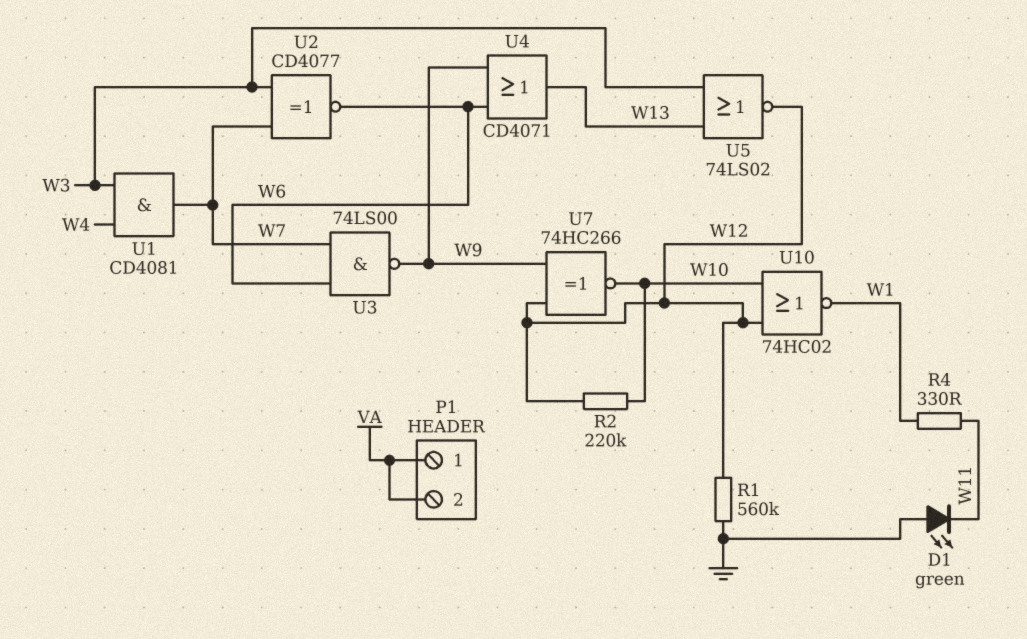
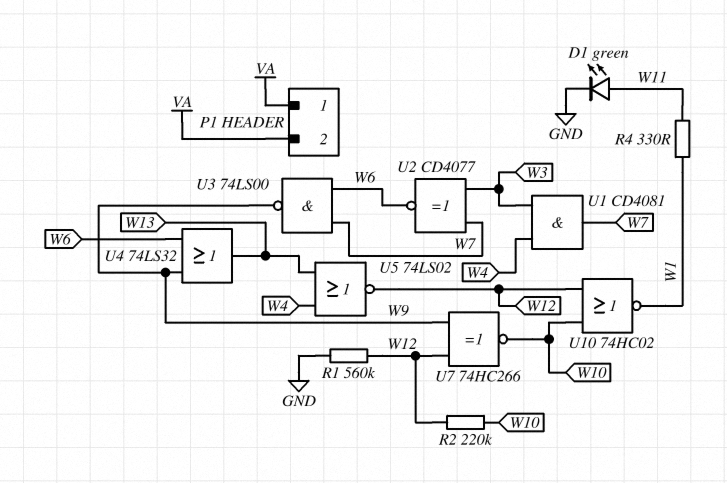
D1: LED green (A GND, K W11) -> LED green (A W11, K GND)
U4: OR CD4071 (in W6, in W9, out W13) -> OR 74LS32 (in W6, in W9, out W13)
U5: NOR 74LS02 (in W3, in W13, out W12) -> NOR 74LS02 (in W4, in W13, out W12)

